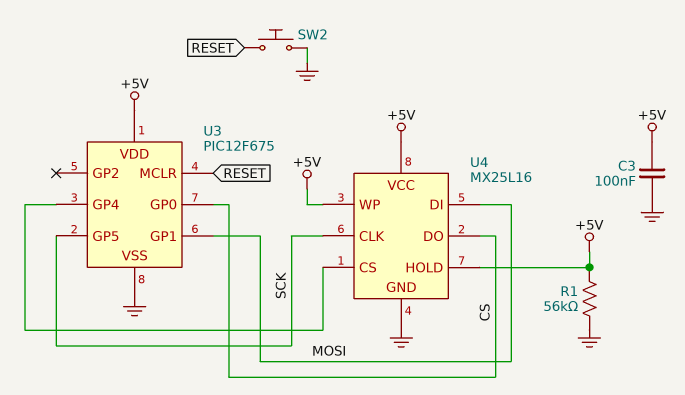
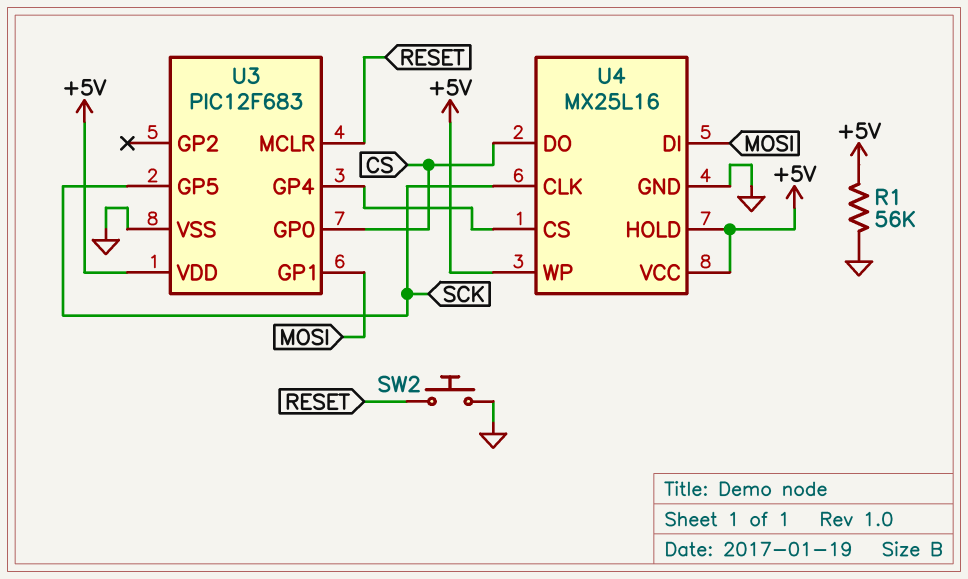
C3: 100nF (+5V, GND) -> none
U3: PIC12F675 -> PIC12F683

